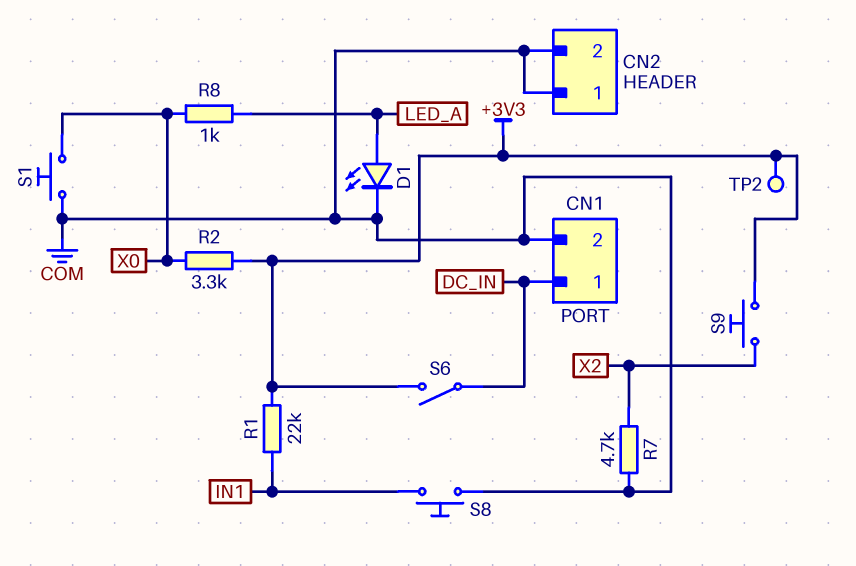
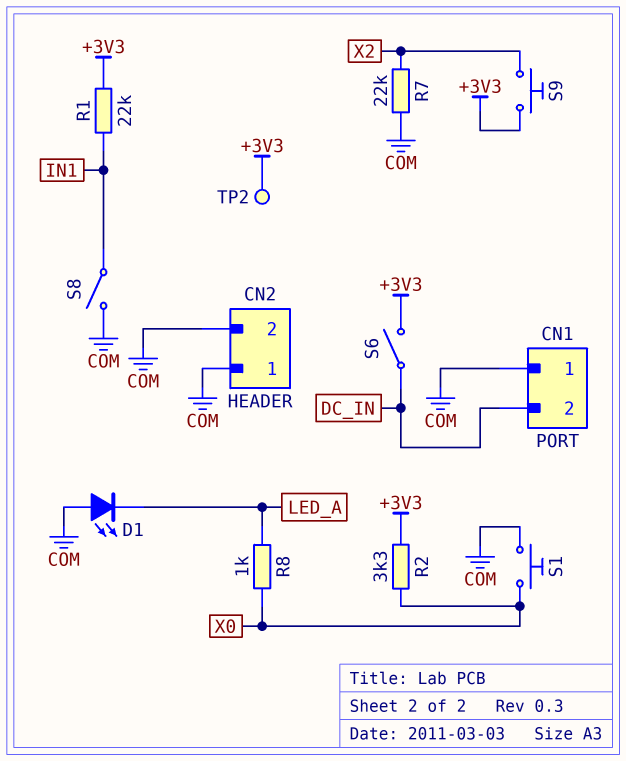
CN1 pin 1: DC_IN -> COM
CN1 pin 2: COM -> DC_IN
D1: LED (A LED_A, K COM) -> LED (A COM, K LED_A)
R7: 4.7k (COM, X2) -> 22k (COM, X2)
S8: button (COM, IN1) -> switch (COM, IN1)

